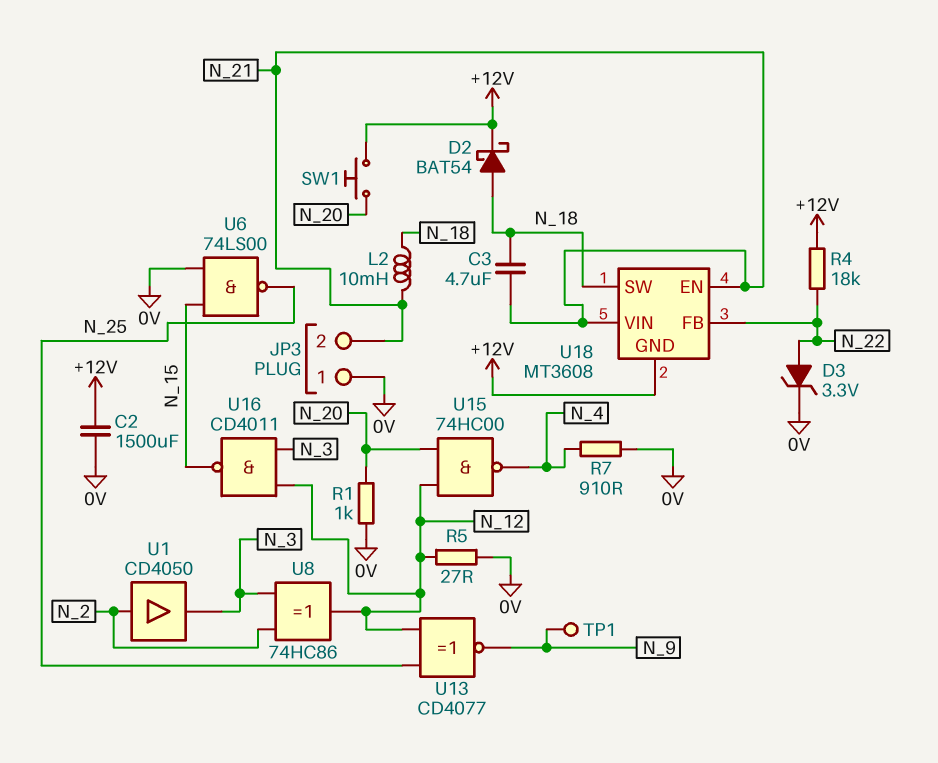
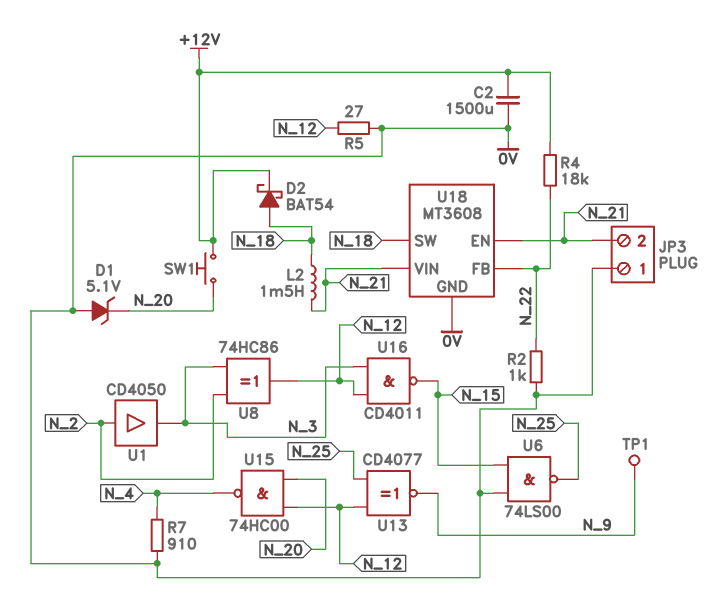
C3: 4.7uF (N_18, N_21) -> none
D1: none -> zener 5.1V (A 0V, K N_20)
D3: zener 3.3V (A N_22, K 0V) -> none
L2: 10mH (N_18, N_21) -> 1.5mH (N_18, N_21)
R1: 1k (0V, N_20) -> none
R2: none -> 1k (0V, N_22)
U18 pin GND: +12V -> 0V

